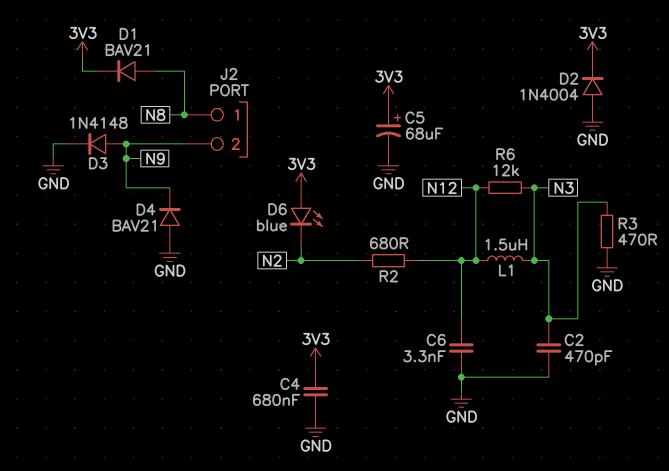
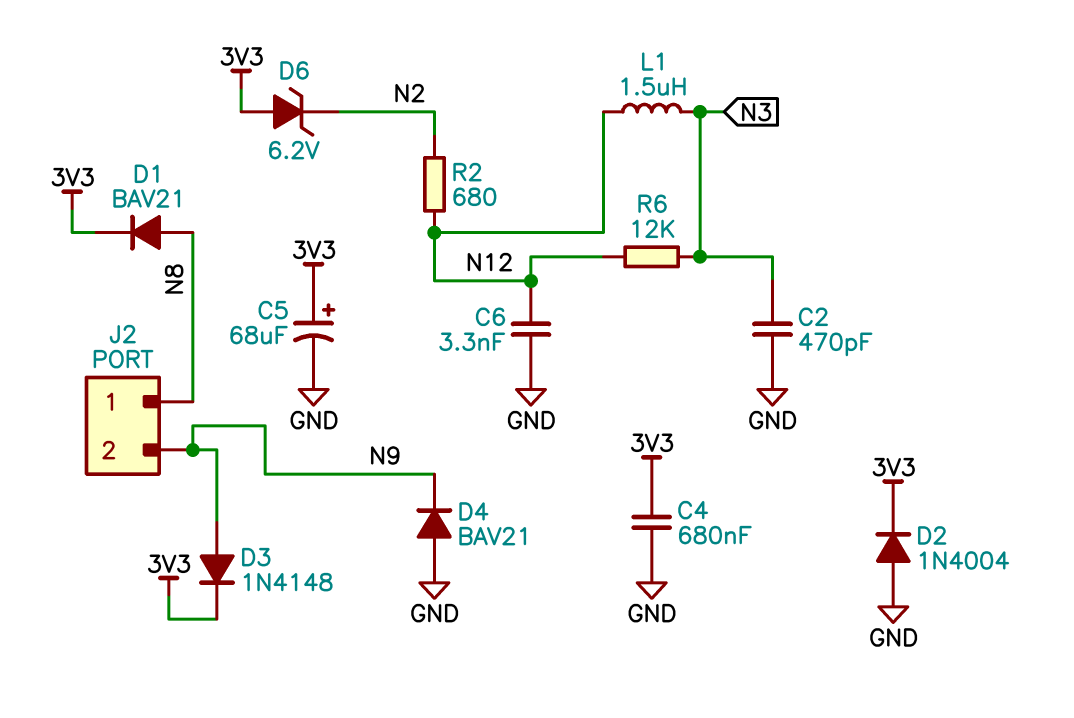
D3: diode 1N4148 (A N9, K GND) -> diode 1N4148 (A N9, K 3V3)
D6: LED blue (A 3V3, K N2) -> zener 6.2V (A 3V3, K N2)
R3: 470 (GND, N3) -> none

